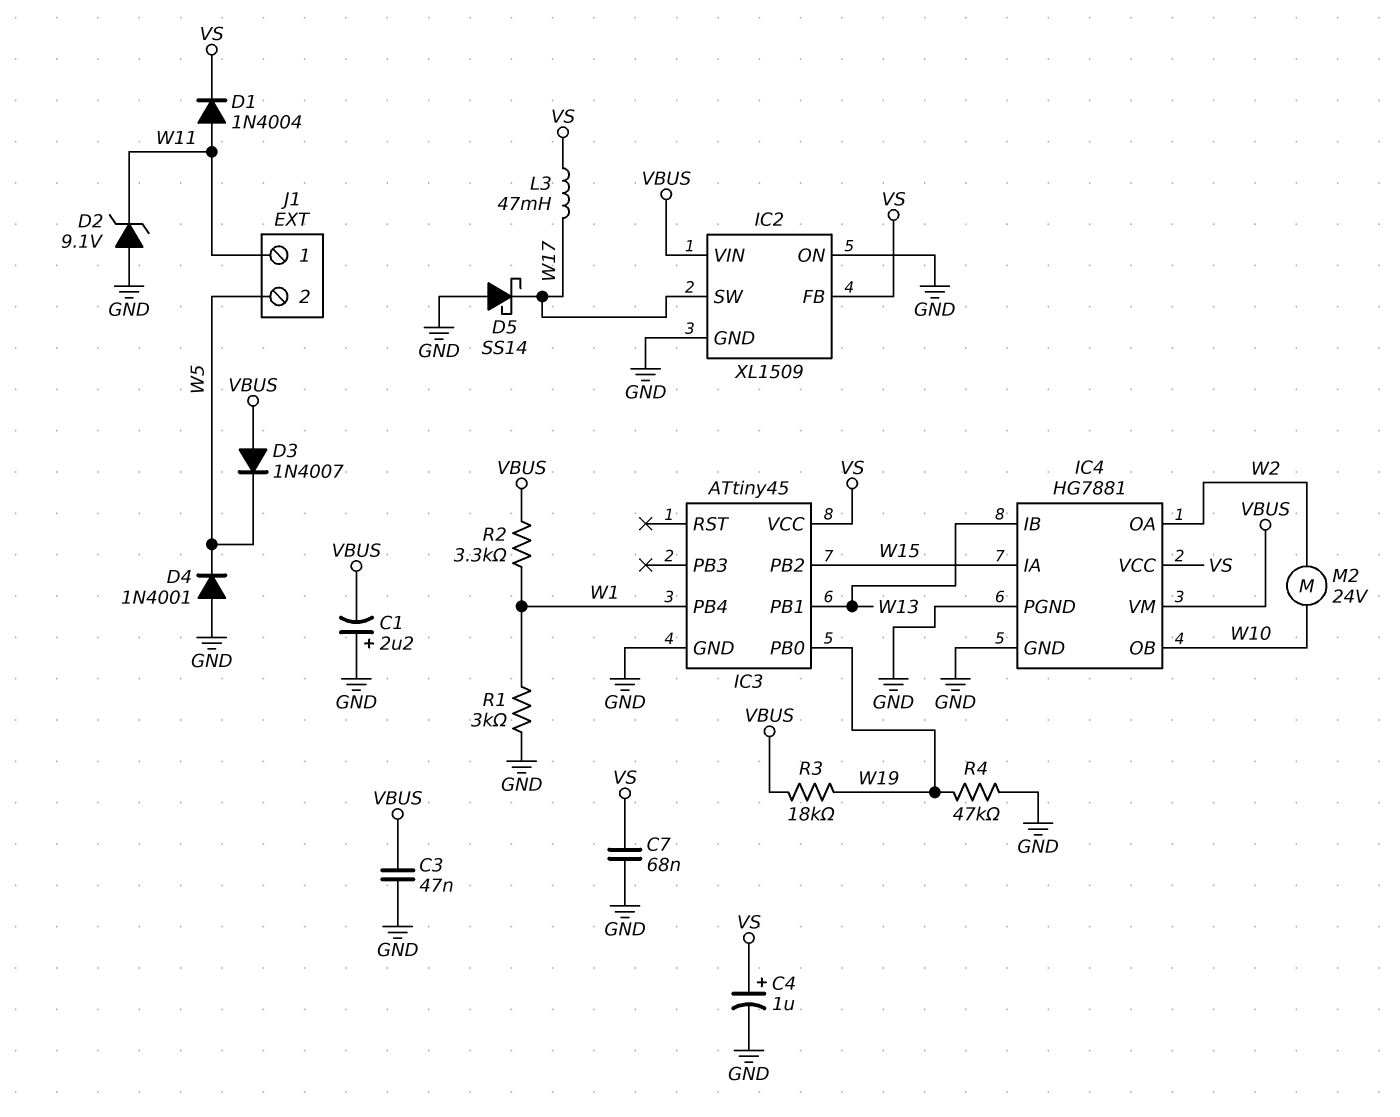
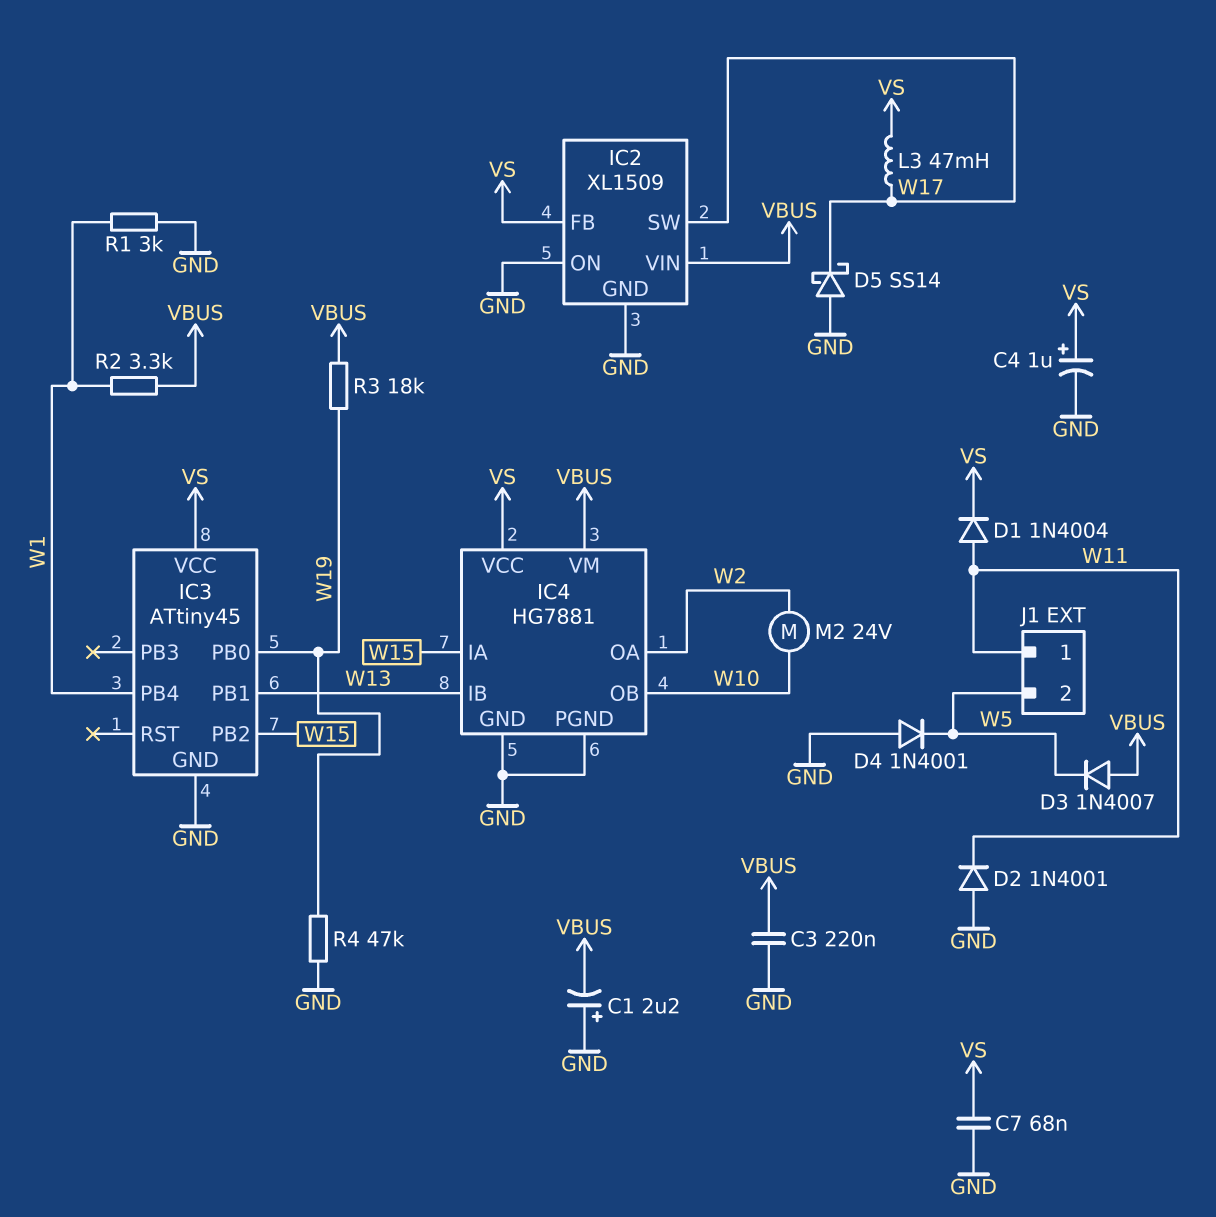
C3: 47nF (GND, VBUS) -> 220nF (GND, VBUS)
D2: zener 9.1V (A GND, K W11) -> diode 1N4001 (A GND, K W11)

